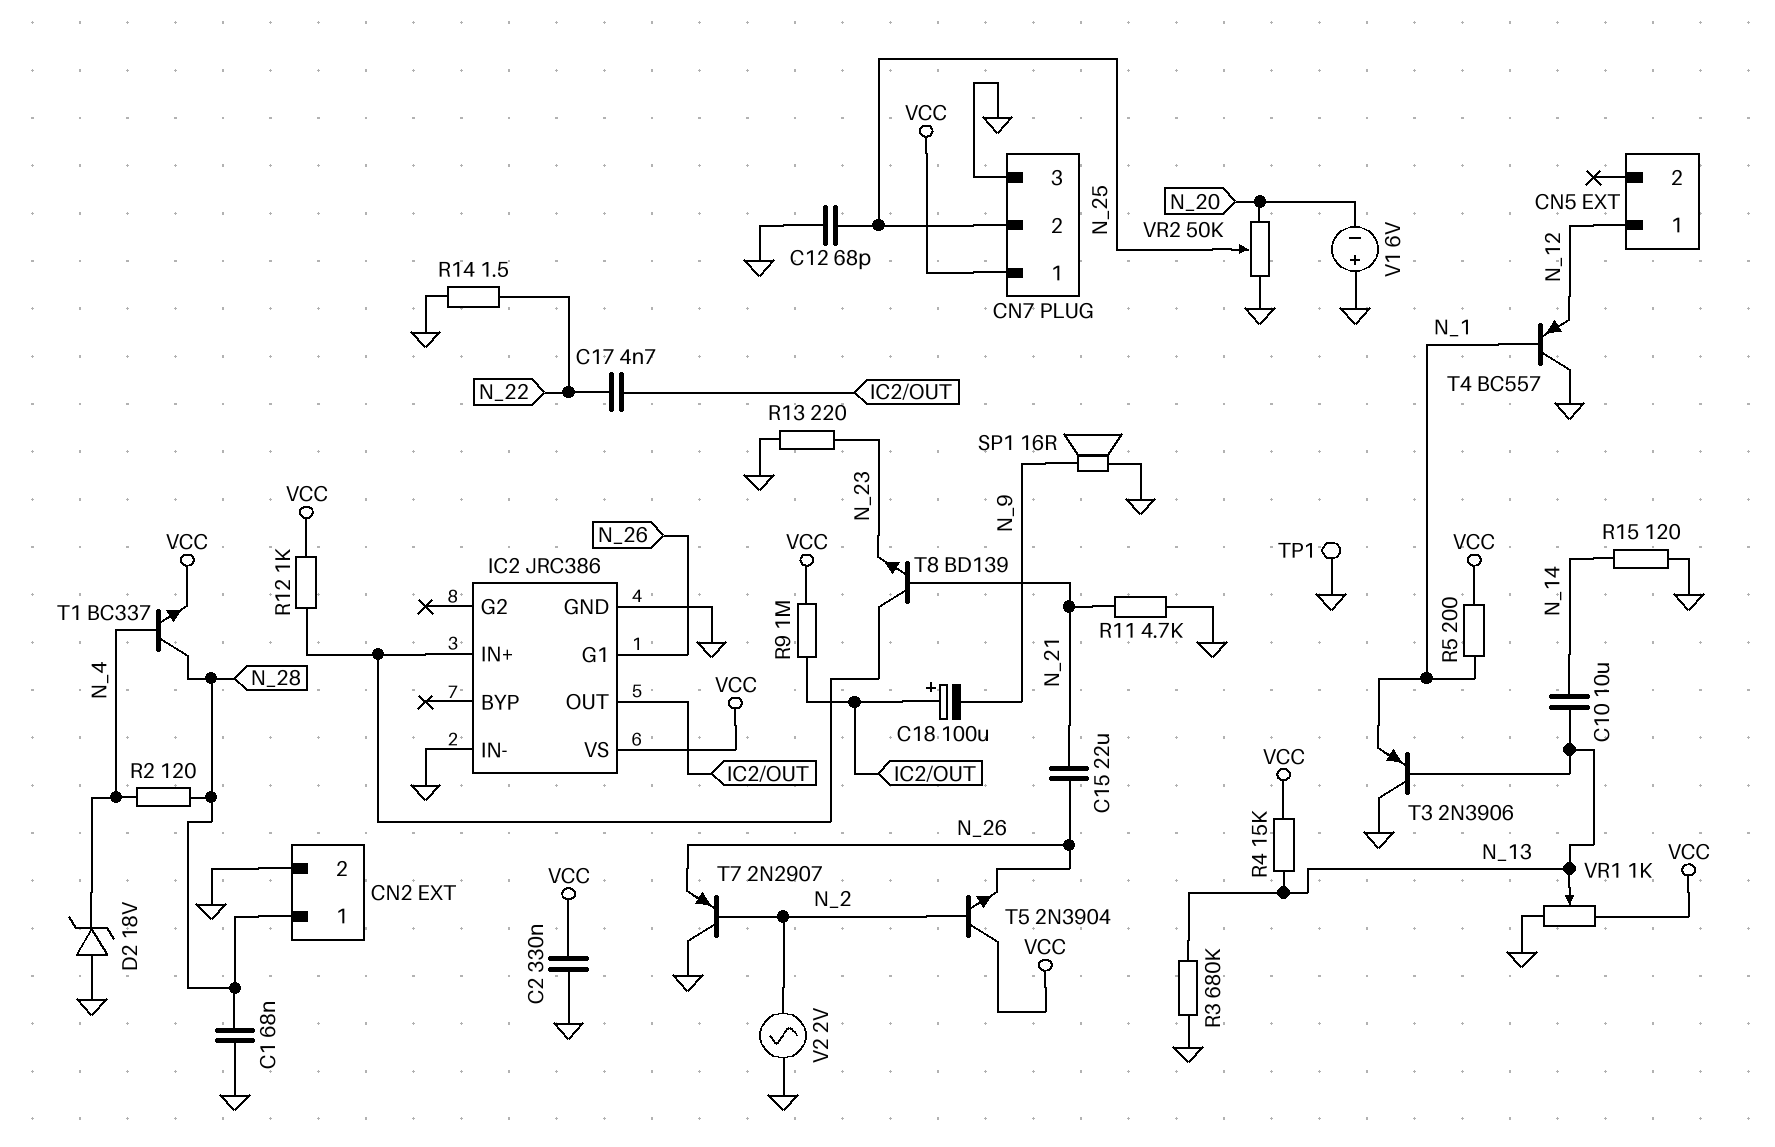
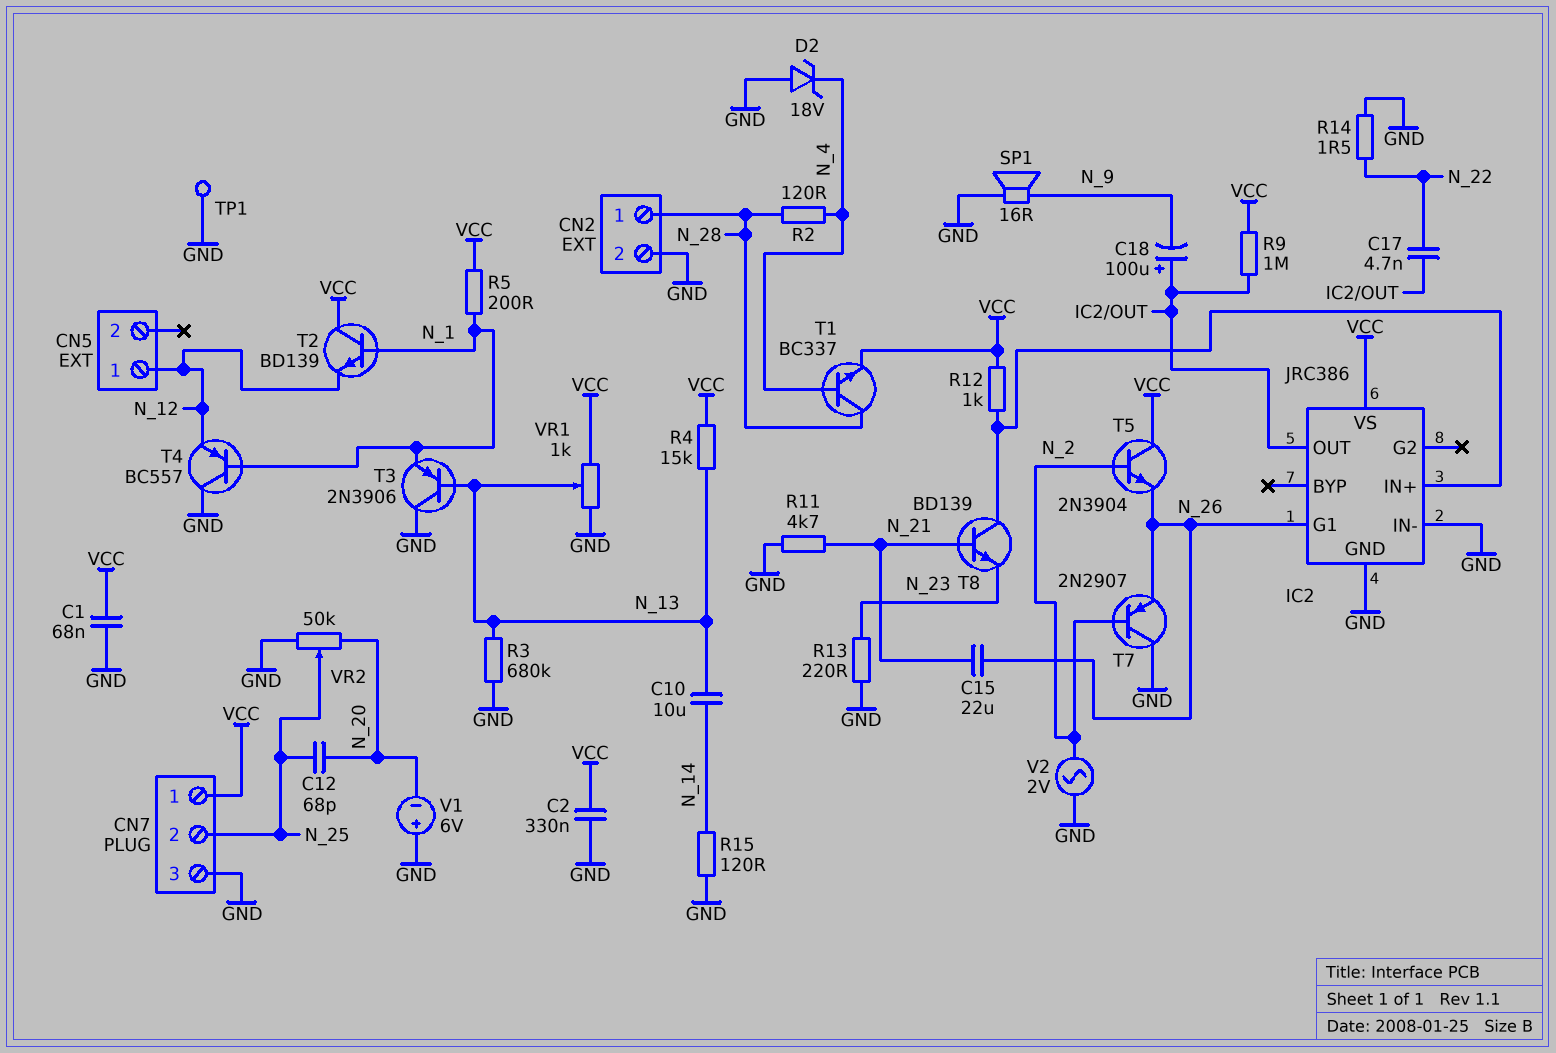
C1: 68nF (GND, N_28) -> 68nF (GND, VCC)
C12: 68pF (GND, N_25) -> 68pF (N_20, N_25)
T2: none -> NPN BD139 (B N_1, C VCC, E N_12)

